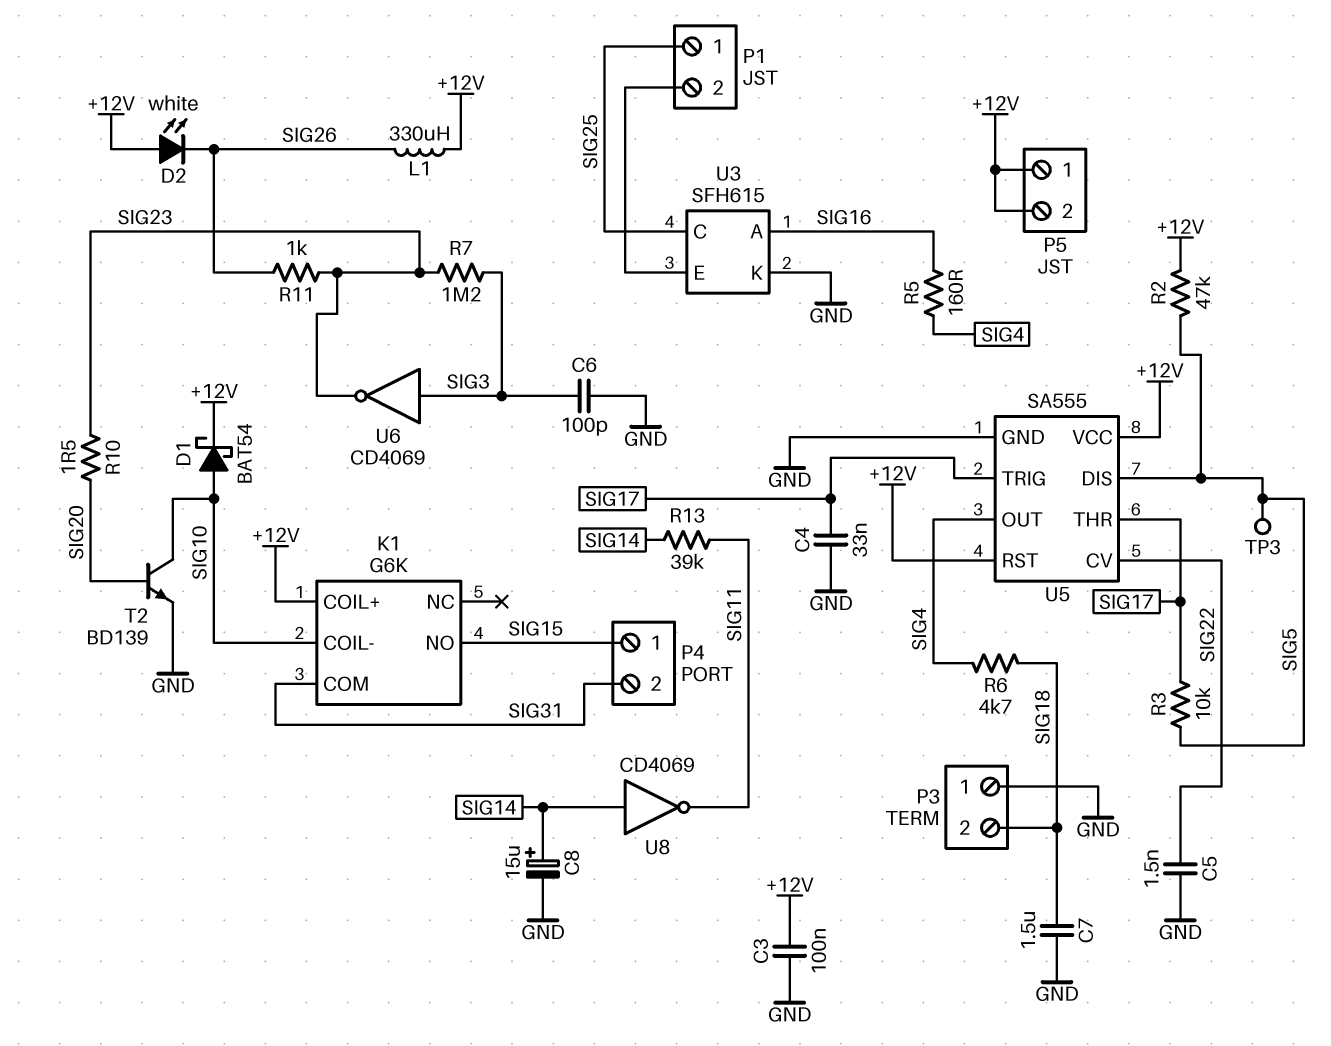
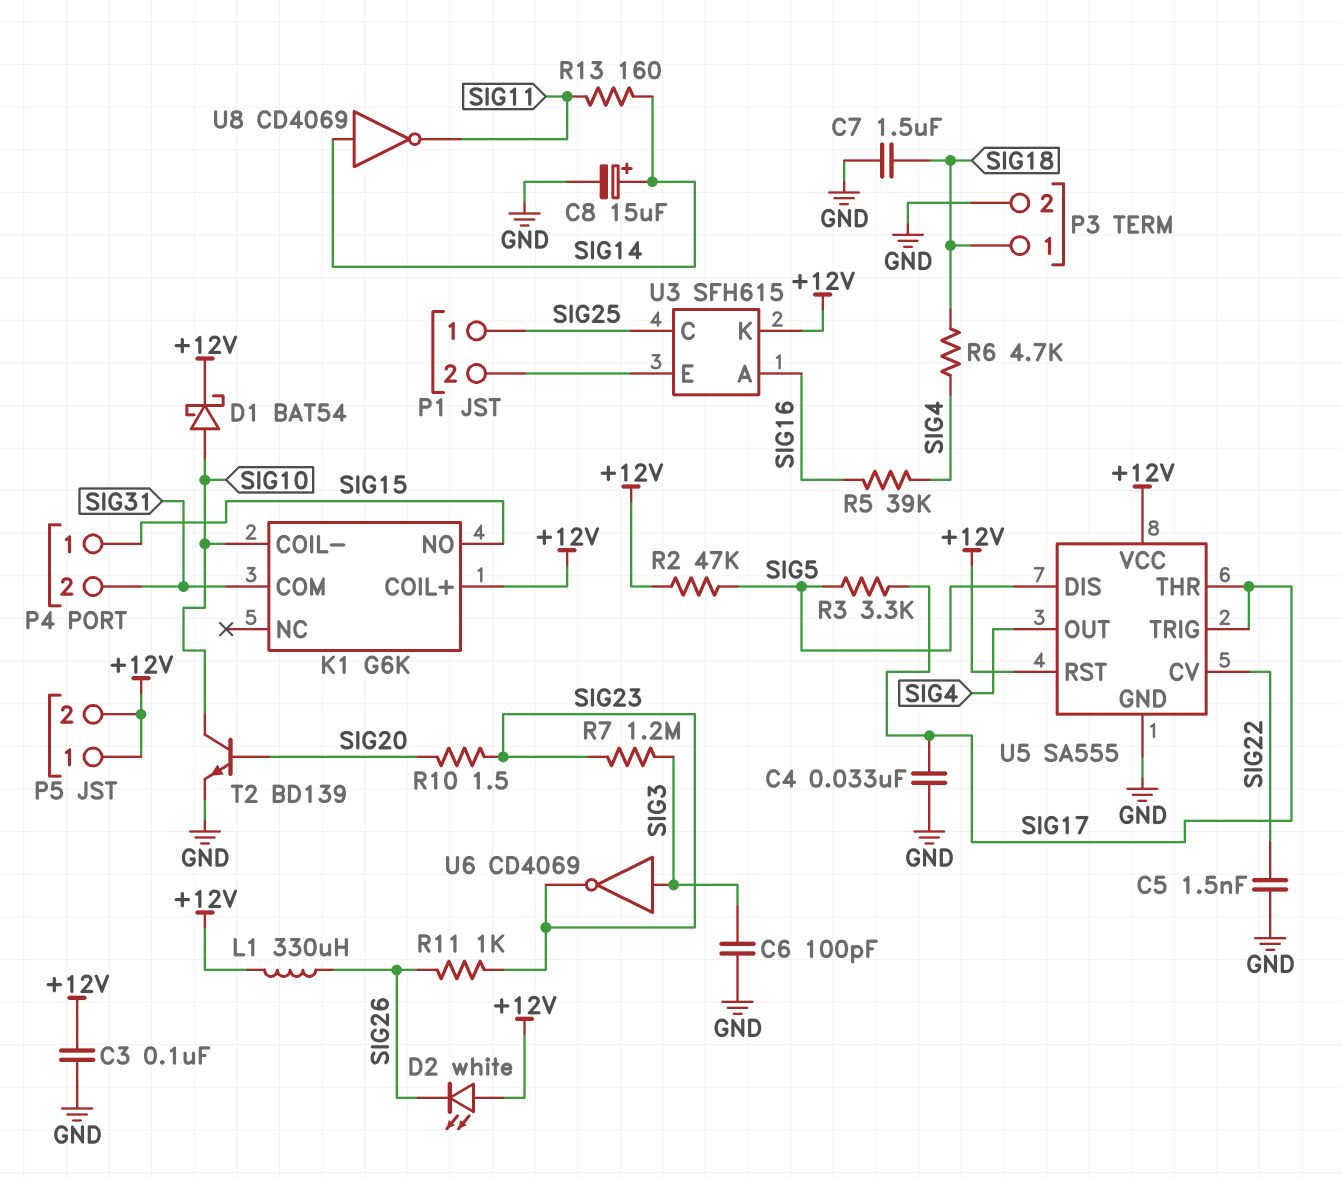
P3 pin 1: GND -> SIG18
P3 pin 2: SIG18 -> GND
R3: 10k (SIG5, SIG17) -> 3.3k (SIG5, SIG17)
R5: 160 (SIG4, SIG16) -> 39k (SIG4, SIG16)
R13: 39k (SIG11, SIG14) -> 160 (SIG11, SIG14)
TP3: test point (SIG5) -> none
U3 pin K: GND -> +12V

